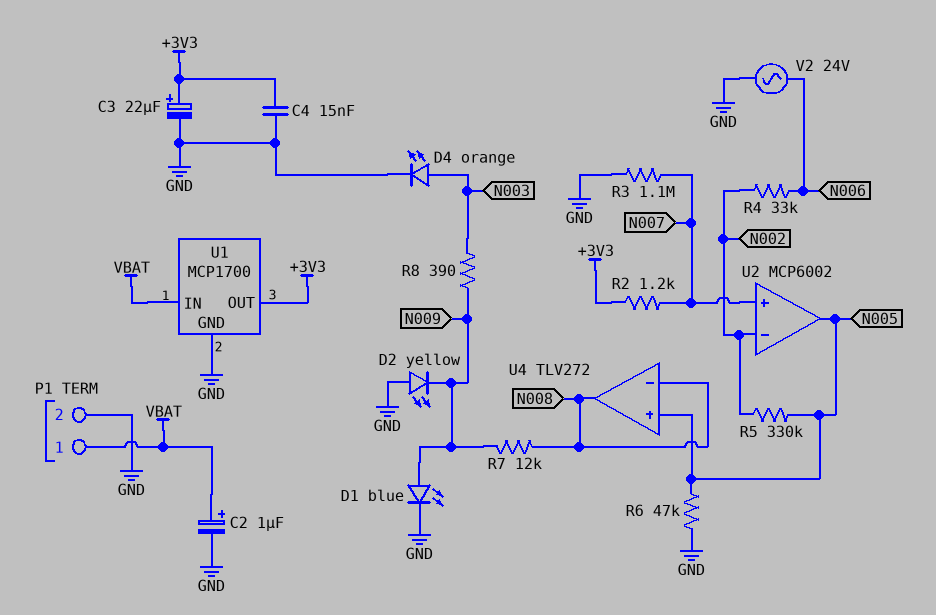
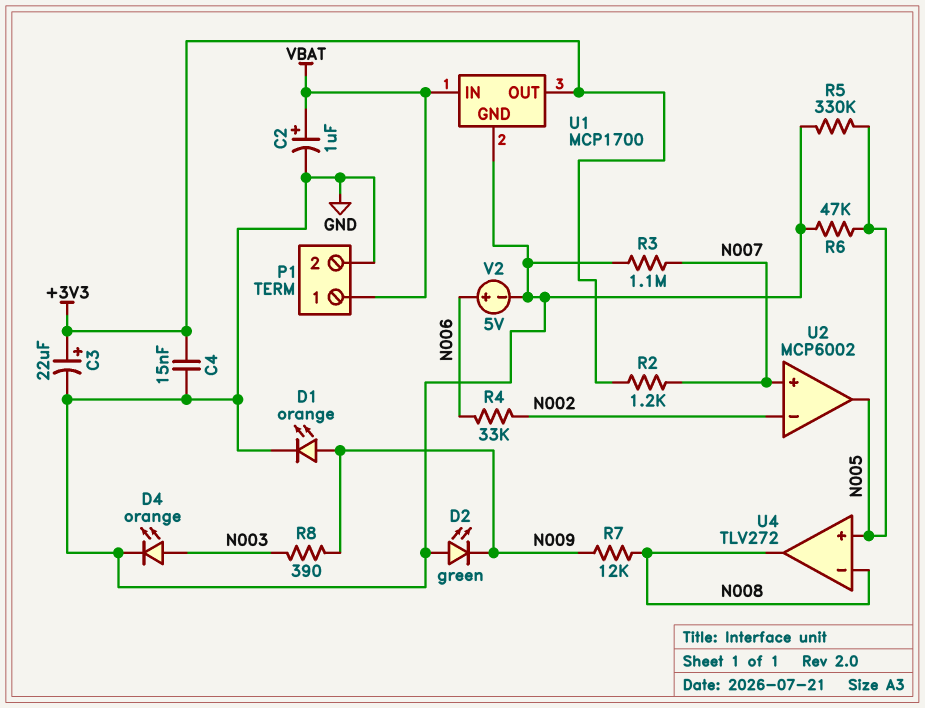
D1: LED blue (A N009, K GND) -> LED orange (A N009, K GND)
D2: LED yellow (A GND, K N009) -> LED green (A GND, K N009)
R5: 330k (N002, N005) -> 330k (GND, N005)
V2: AC 24V (GND, N006) -> 5V (plus N006, minus GND)

